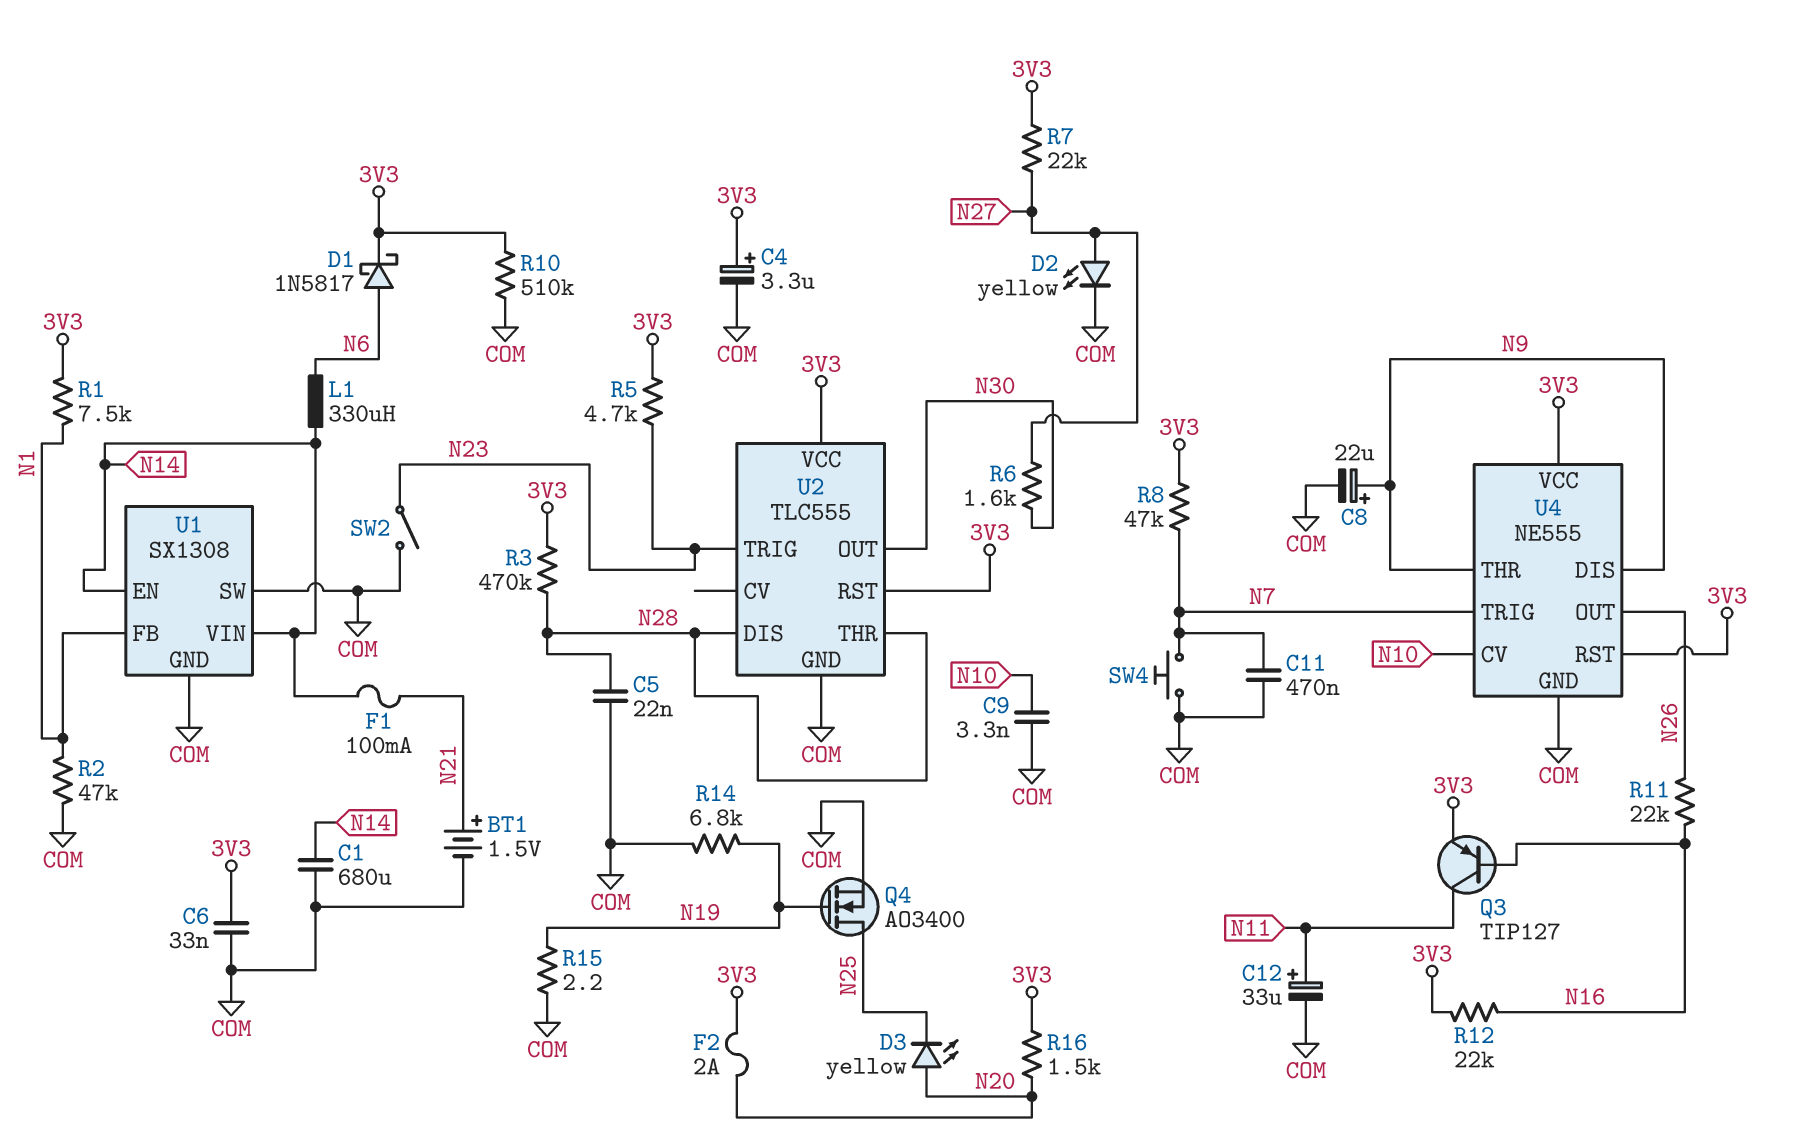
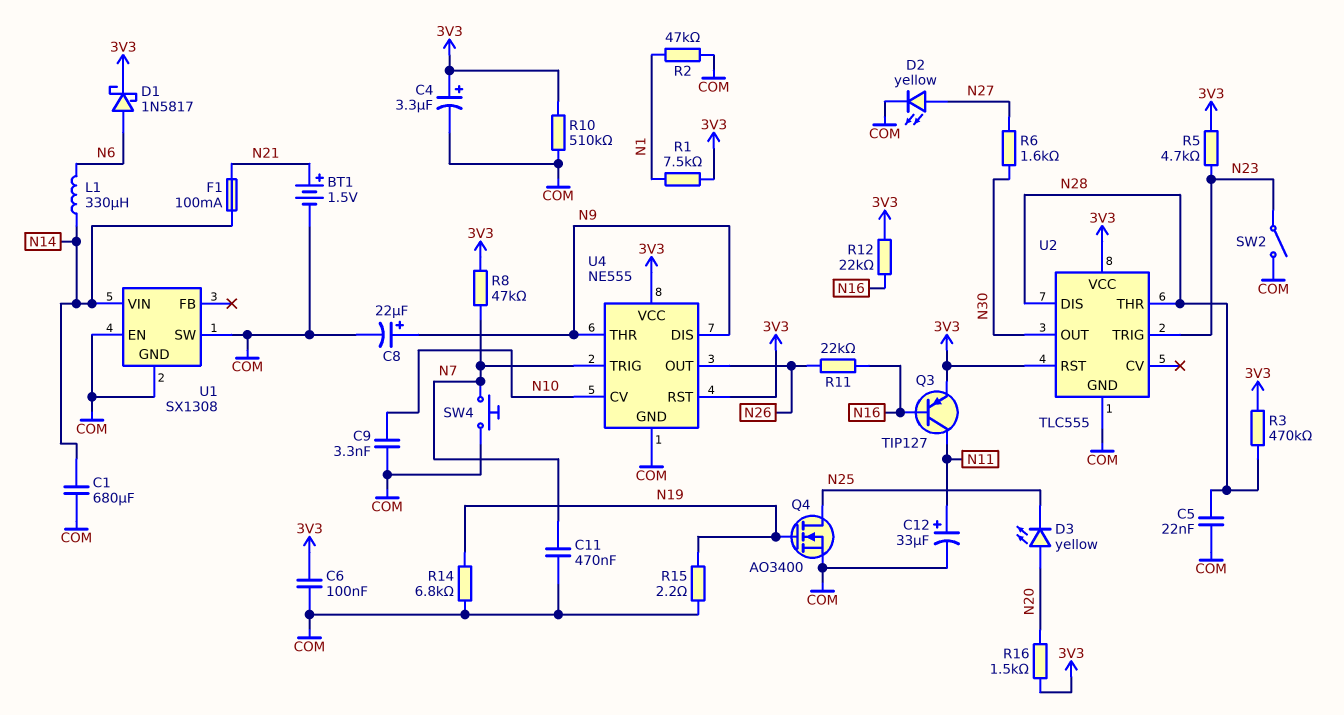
C6: 33nF (3V3, COM) -> 100nF (3V3, COM)
F2: 2A (3V3, N20) -> none
R7: 22k (3V3, N27) -> none
U1 pin EN: N14 -> COM
U1 pin FB: N1 -> none

